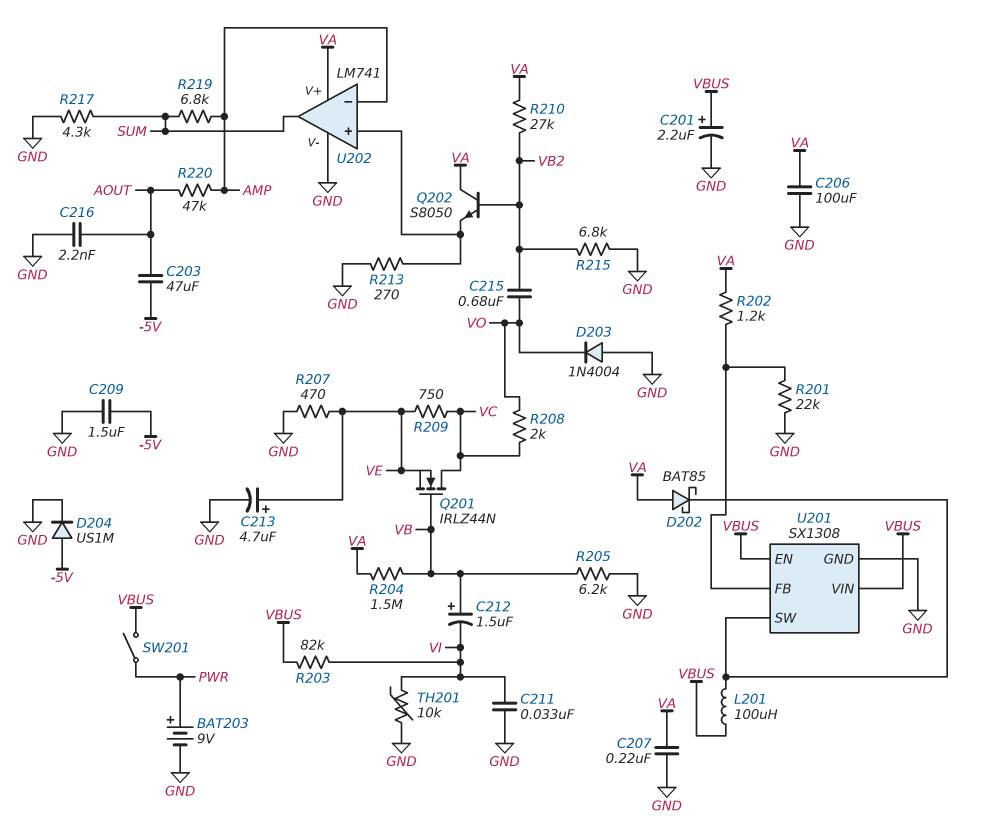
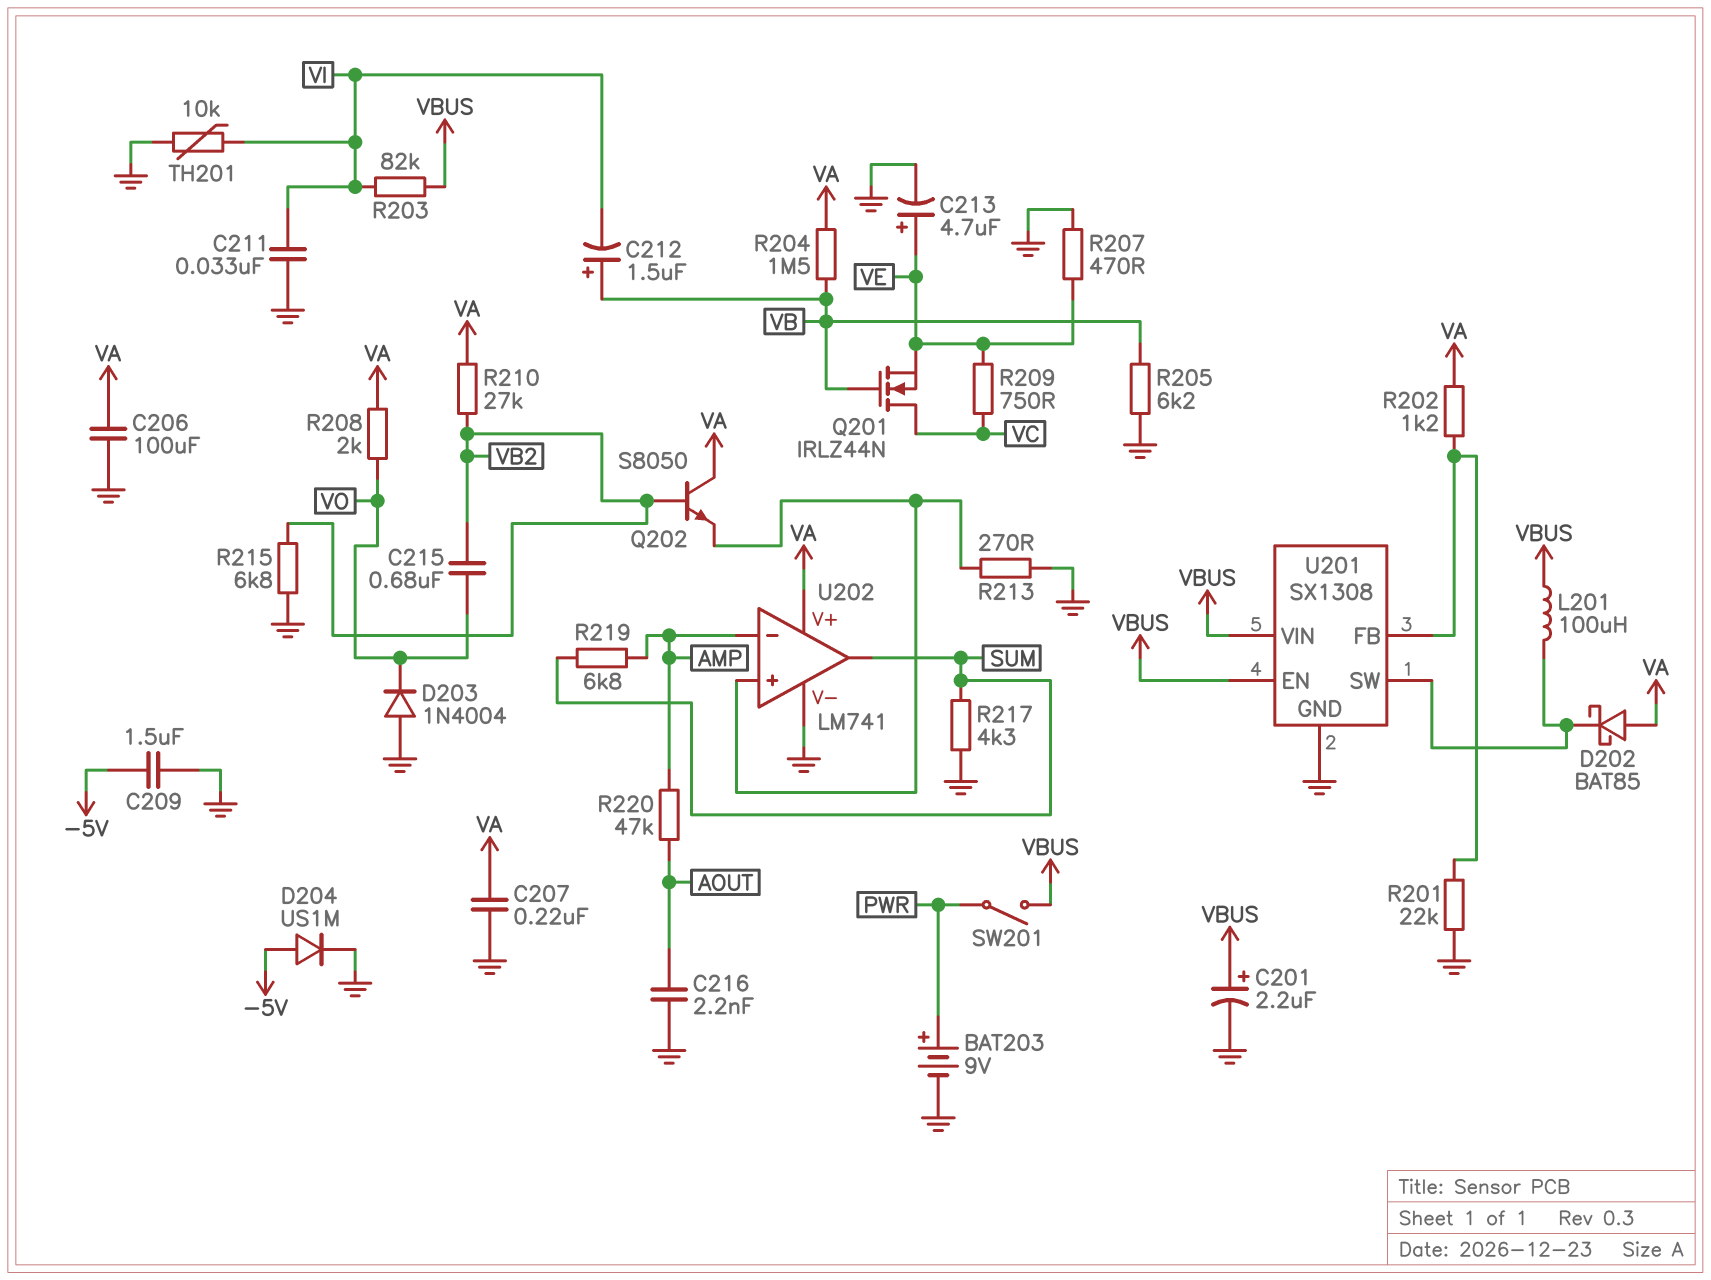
C203: 47uF (-5V, AOUT) -> none
R208: 2k (VC, VO) -> 2k (VA, VO)

